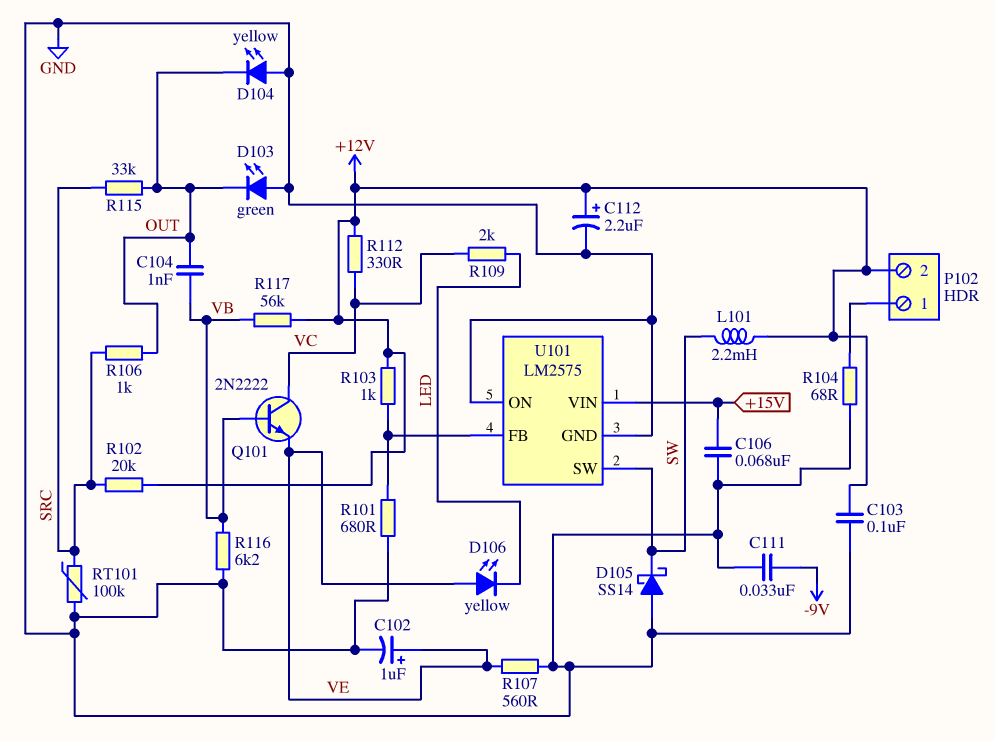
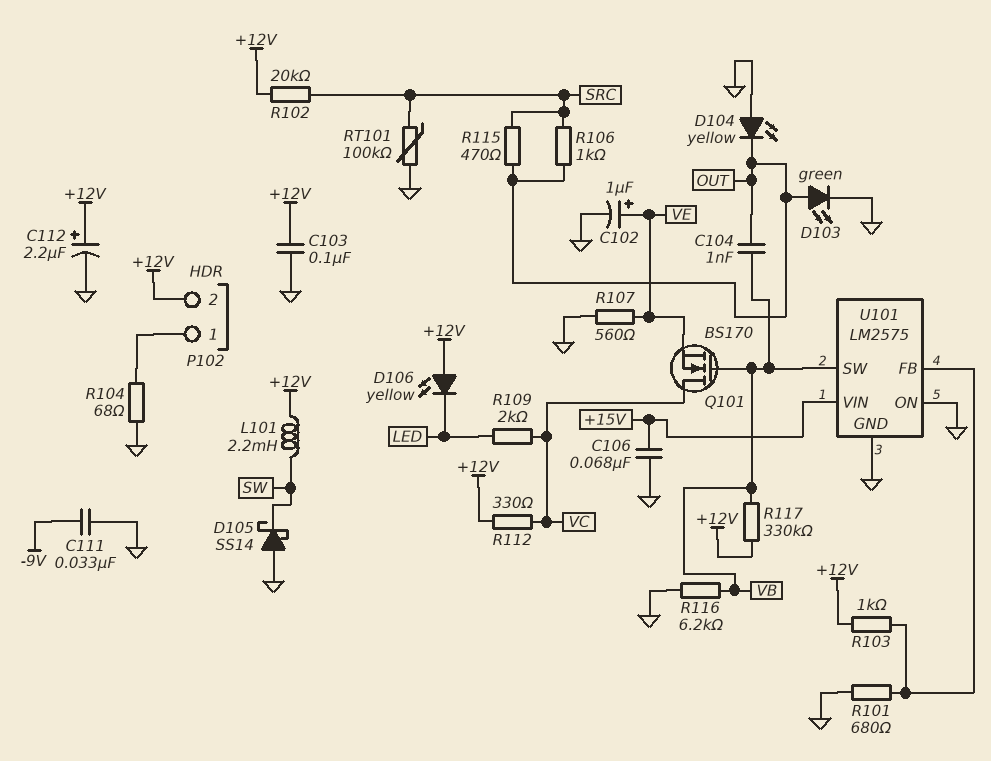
D103: LED green (A GND, K OUT) -> LED green (A OUT, K GND)
D106: LED yellow (A VE, K LED) -> LED yellow (A +12V, K LED)
Q101: NPN 2N2222 (B VB, C VC, E VE) -> NMOS BS170 (G VB, D VC, S VE)
R115: 33k (OUT, SRC) -> 470 (OUT, SRC)
R117: 56k (+12V, VB) -> 330k (+12V, VB)
U101 pin SW: SW -> VB

